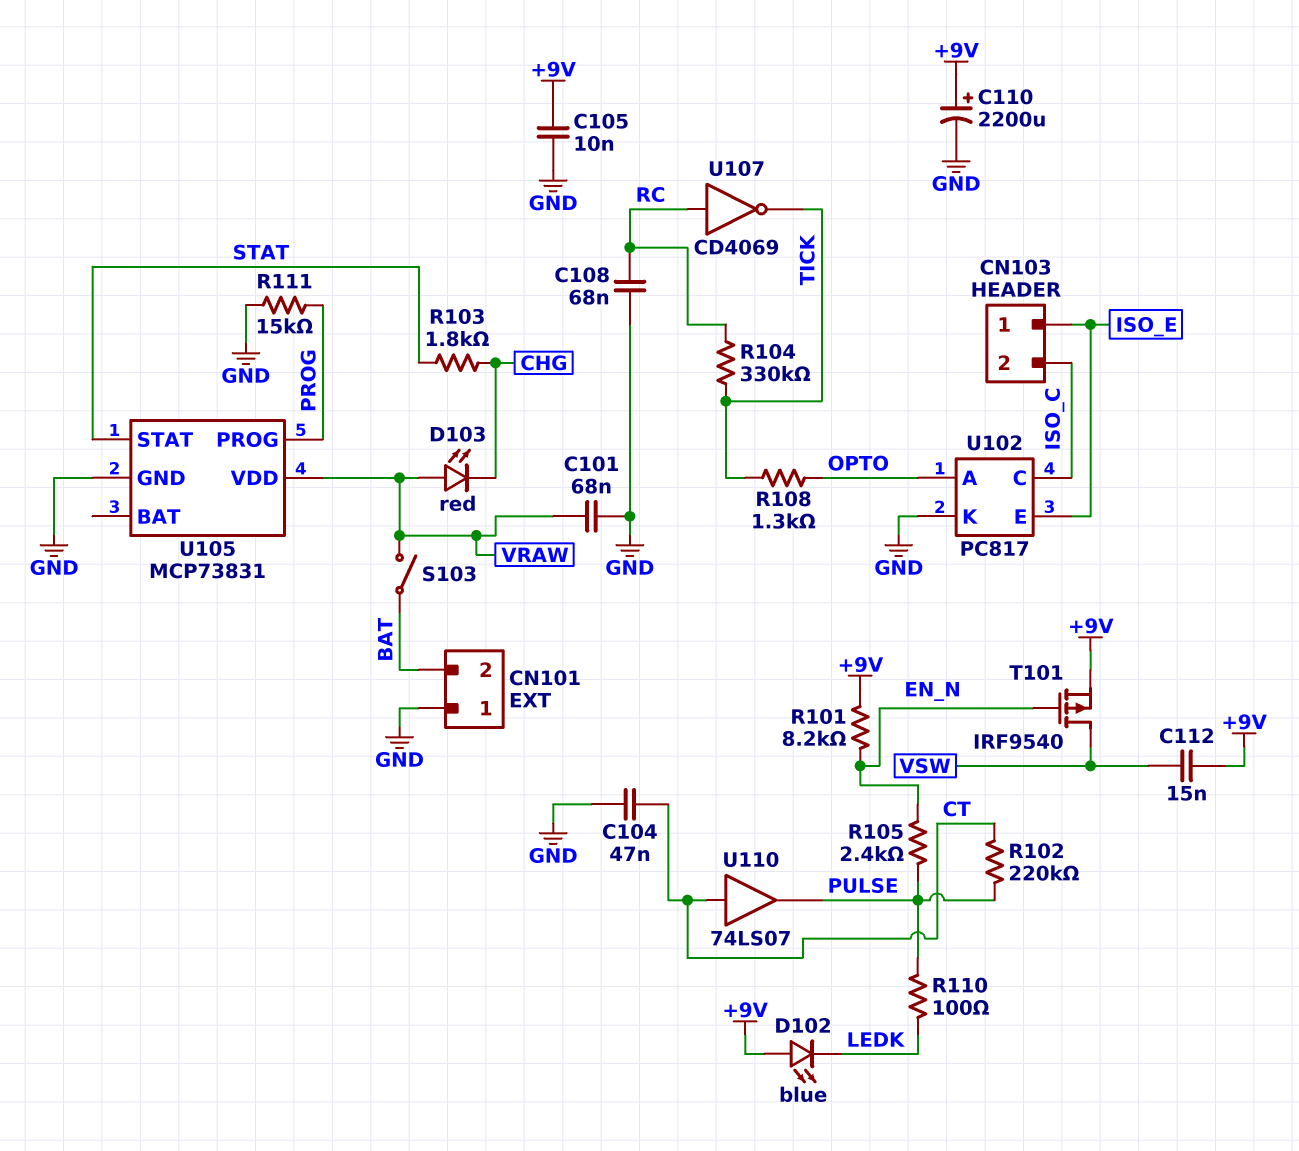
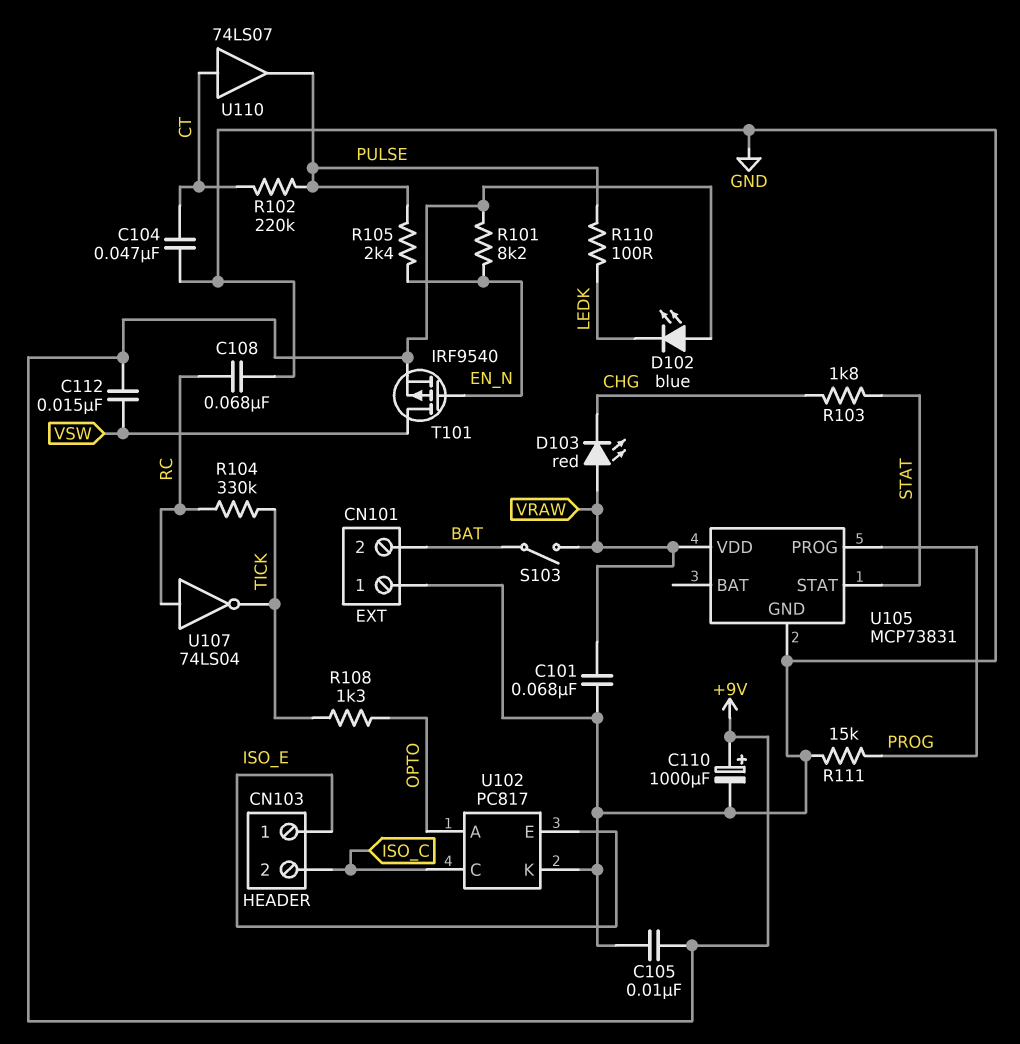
C110: 2200uF (plus +9V, minus GND) -> 1000uF (plus +9V, minus GND)
U107: NOT CD4069 (in RC, out TICK) -> NOT 74LS04 (in RC, out TICK)

